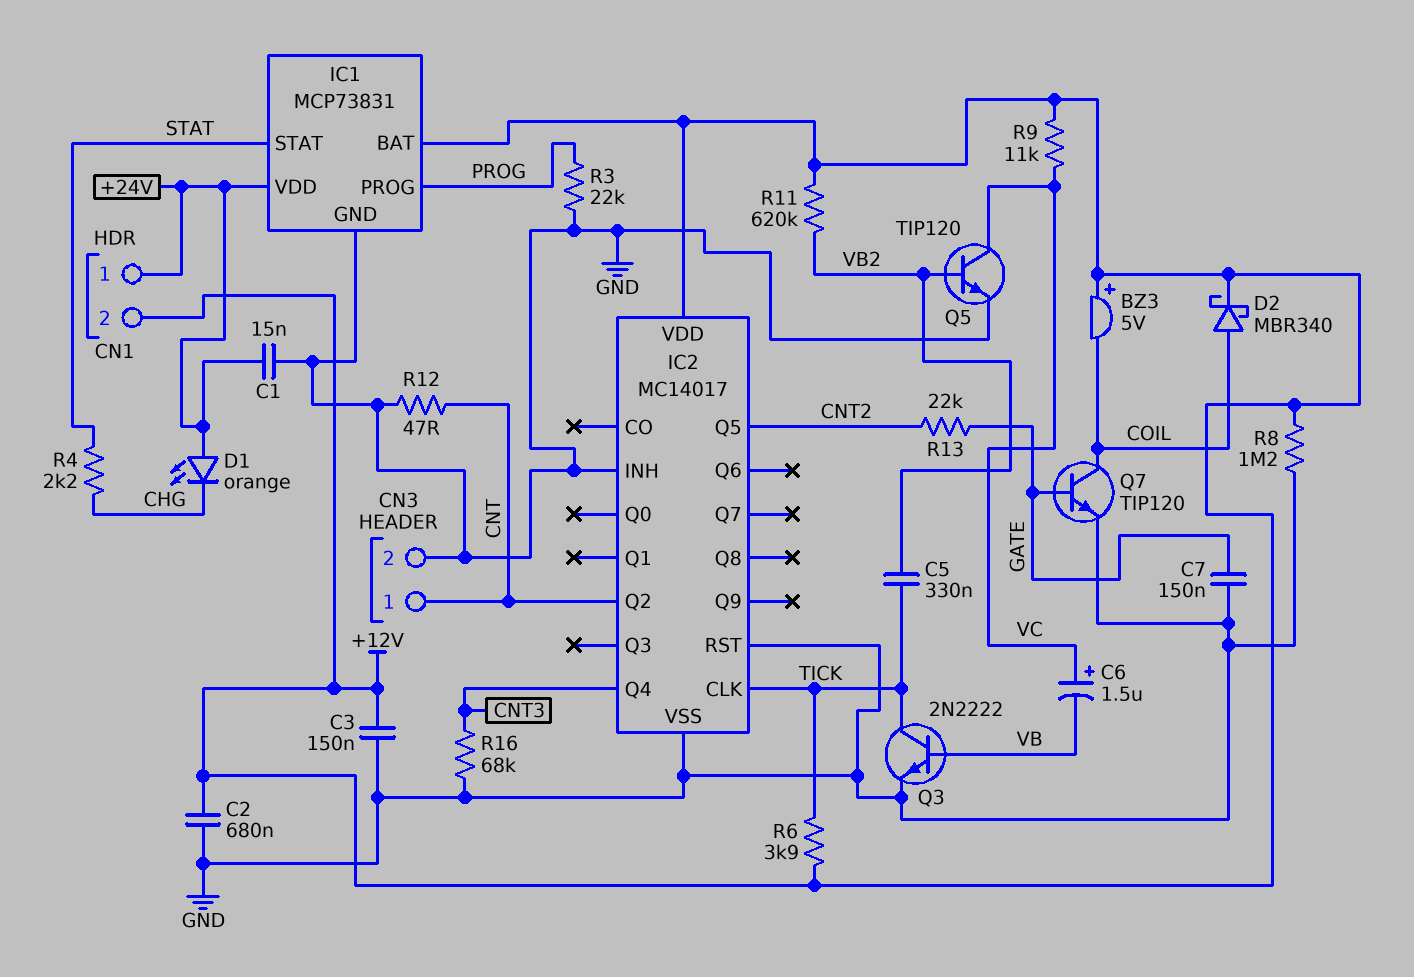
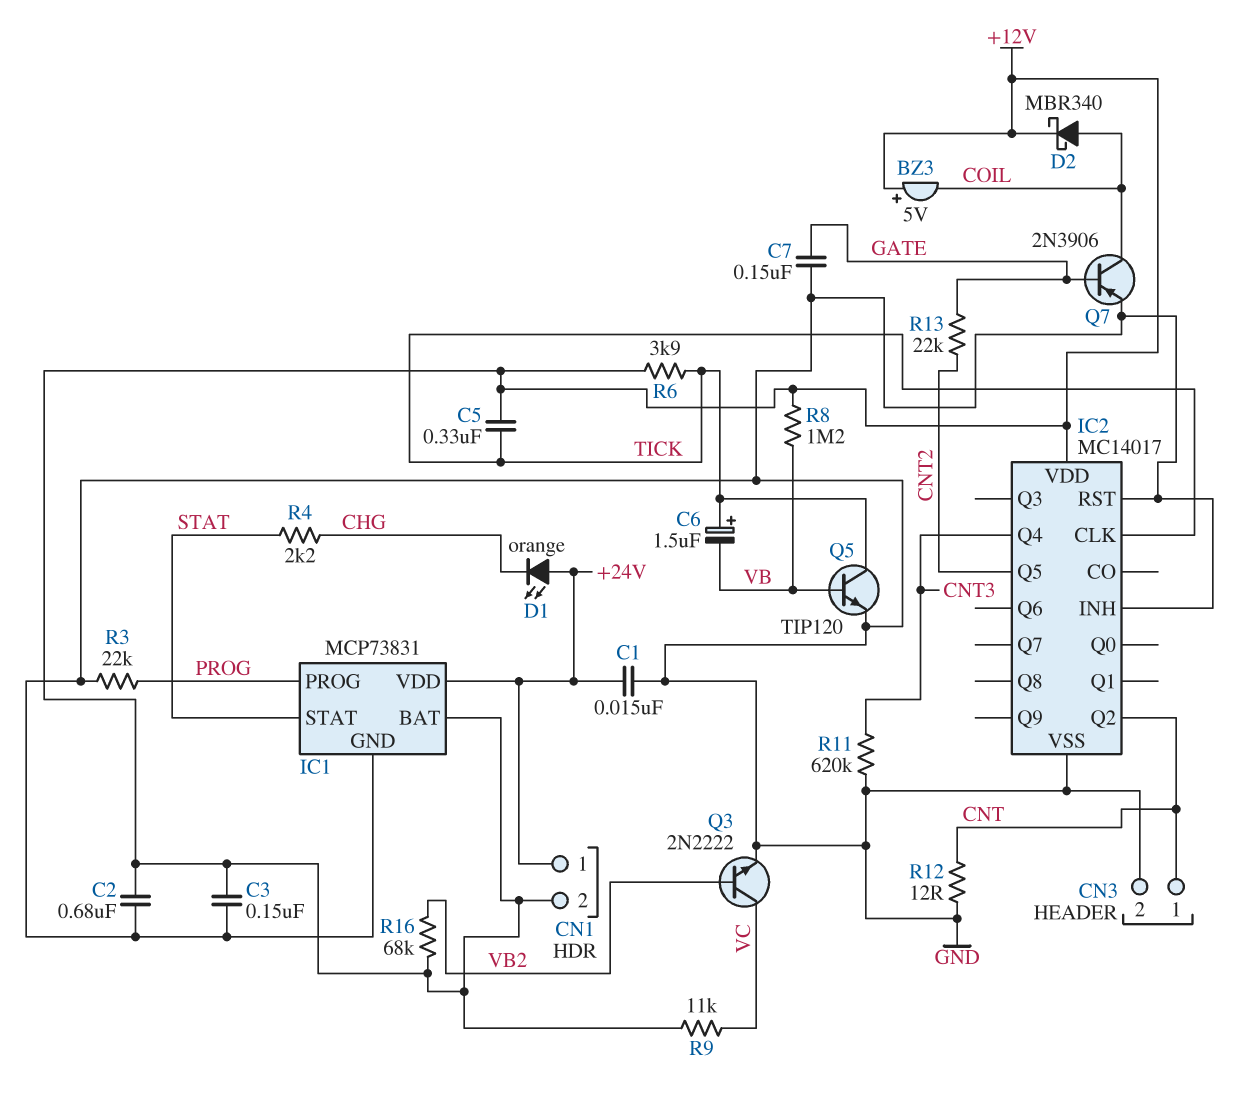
C5: 330nF (TICK, VB2) -> 330nF (+12V, TICK)
C6: 1.5uF (plus VC, minus VB) -> 1.5uF (plus TICK, minus VB)
Q3: NPN 2N2222 (B VB, C TICK, E GND) -> NPN 2N2222 (B VB2, C VC, E GND)
Q5: NPN TIP120 (B VB2, C VC, E GND) -> NPN TIP120 (B VB, C TICK, E GND)
Q7: NPN TIP120 (B GATE, C COIL, E GND) -> PNP 2N3906 (B GATE, C COIL, E GND)
R8: 1.2M (+12V, GND) -> 1.2M (+12V, VB)
R11: 620k (+12V, VB2) -> 620k (CNT3, GND)
R12: 47 (CNT, GND) -> 12 (CNT, GND)
R16: 68k (CNT3, GND) -> 68k (+12V, VB2)

